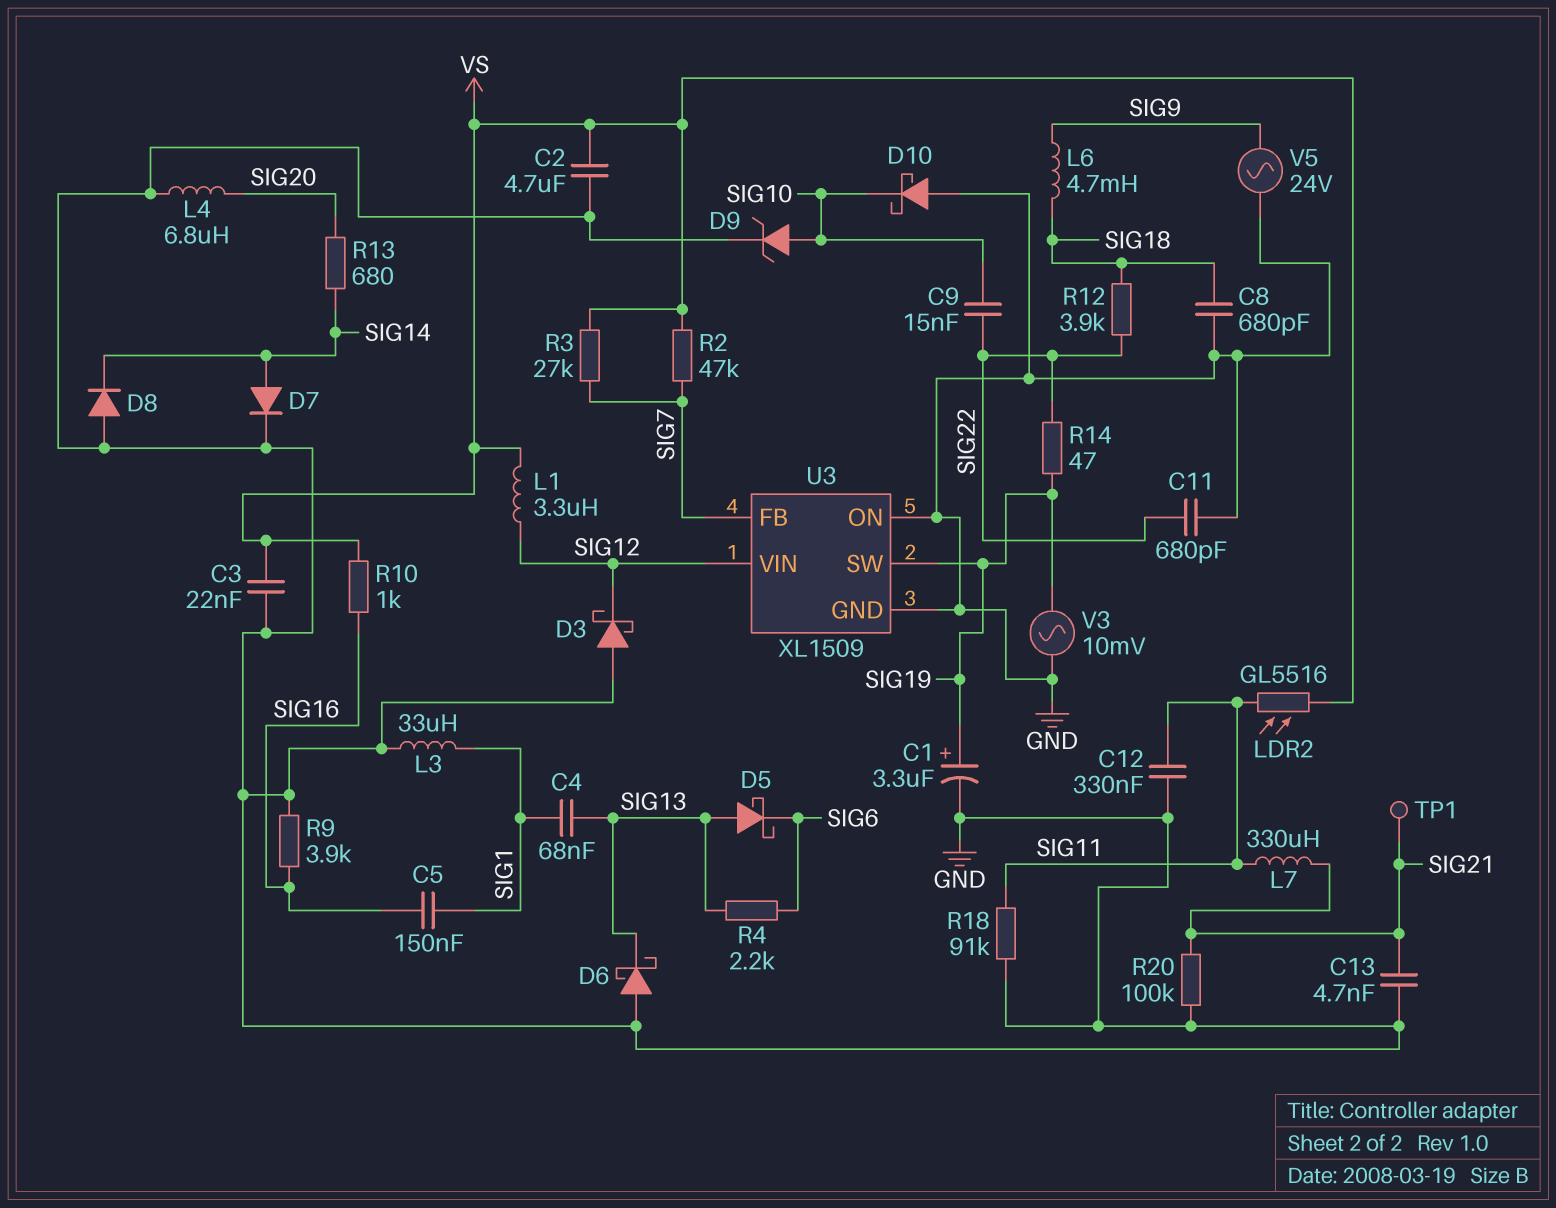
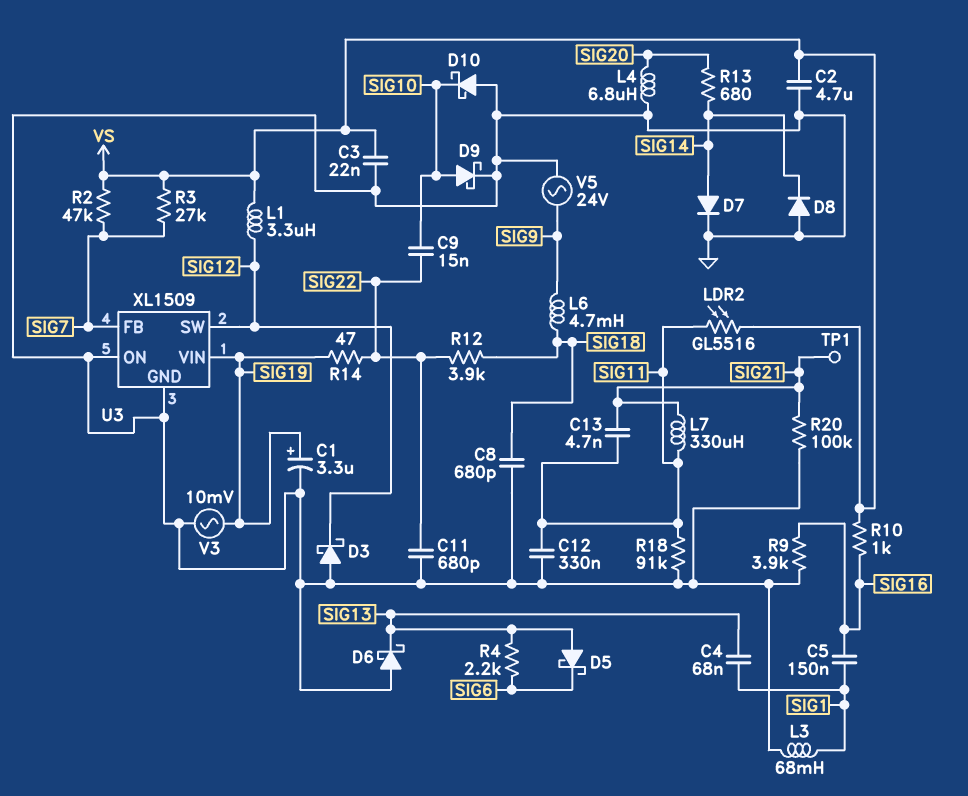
C13: 4.7nF (GND, SIG21) -> 4.7nF (SIG11, SIG21)
D9: zener (A SIG10, K GND) -> schottky (A SIG10, K GND)
L3: 33uH (GND, SIG1) -> 68mH (GND, SIG1)
U3 pin SW: SIG19 -> SIG12
U3 pin VIN: SIG12 -> SIG19

